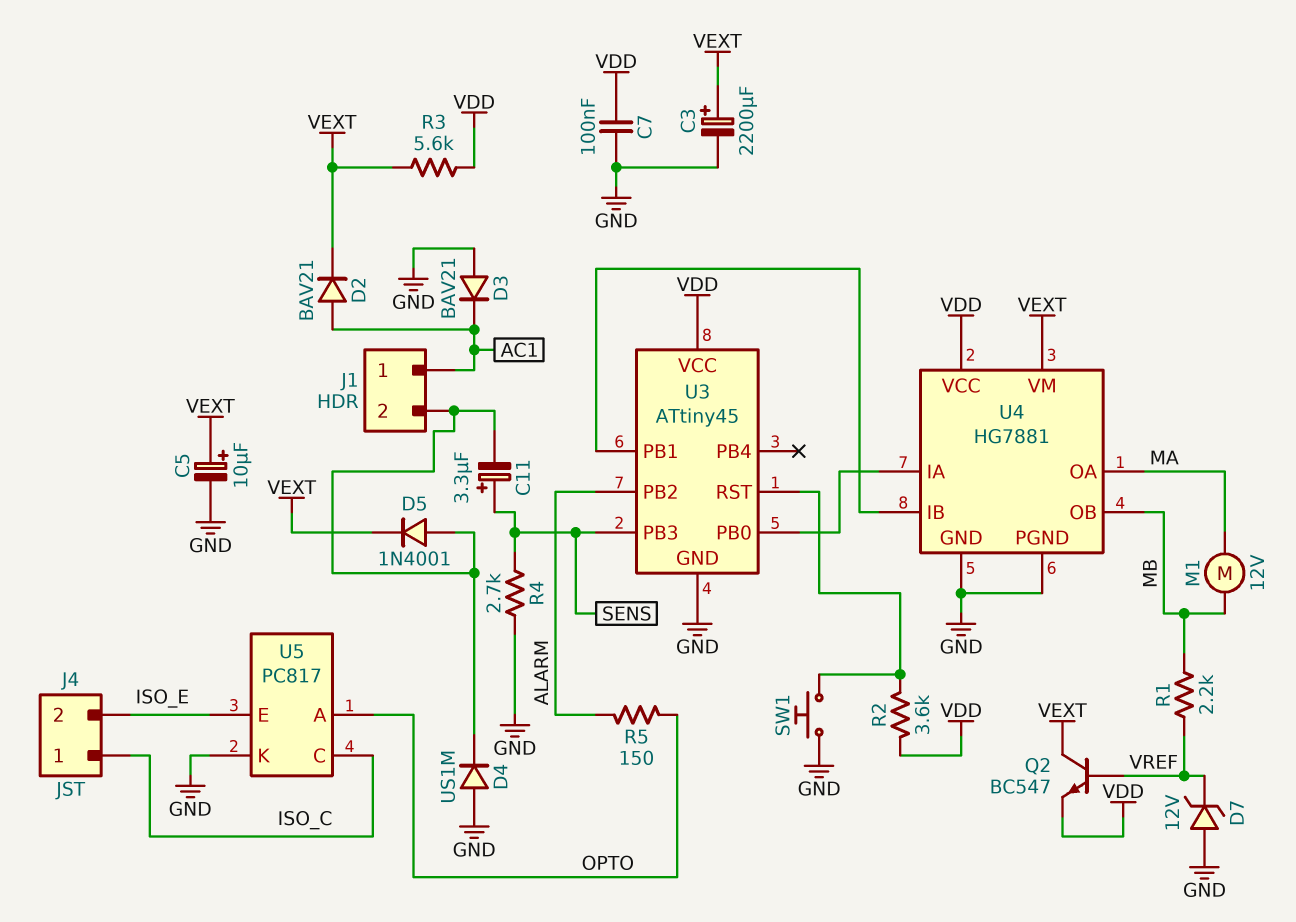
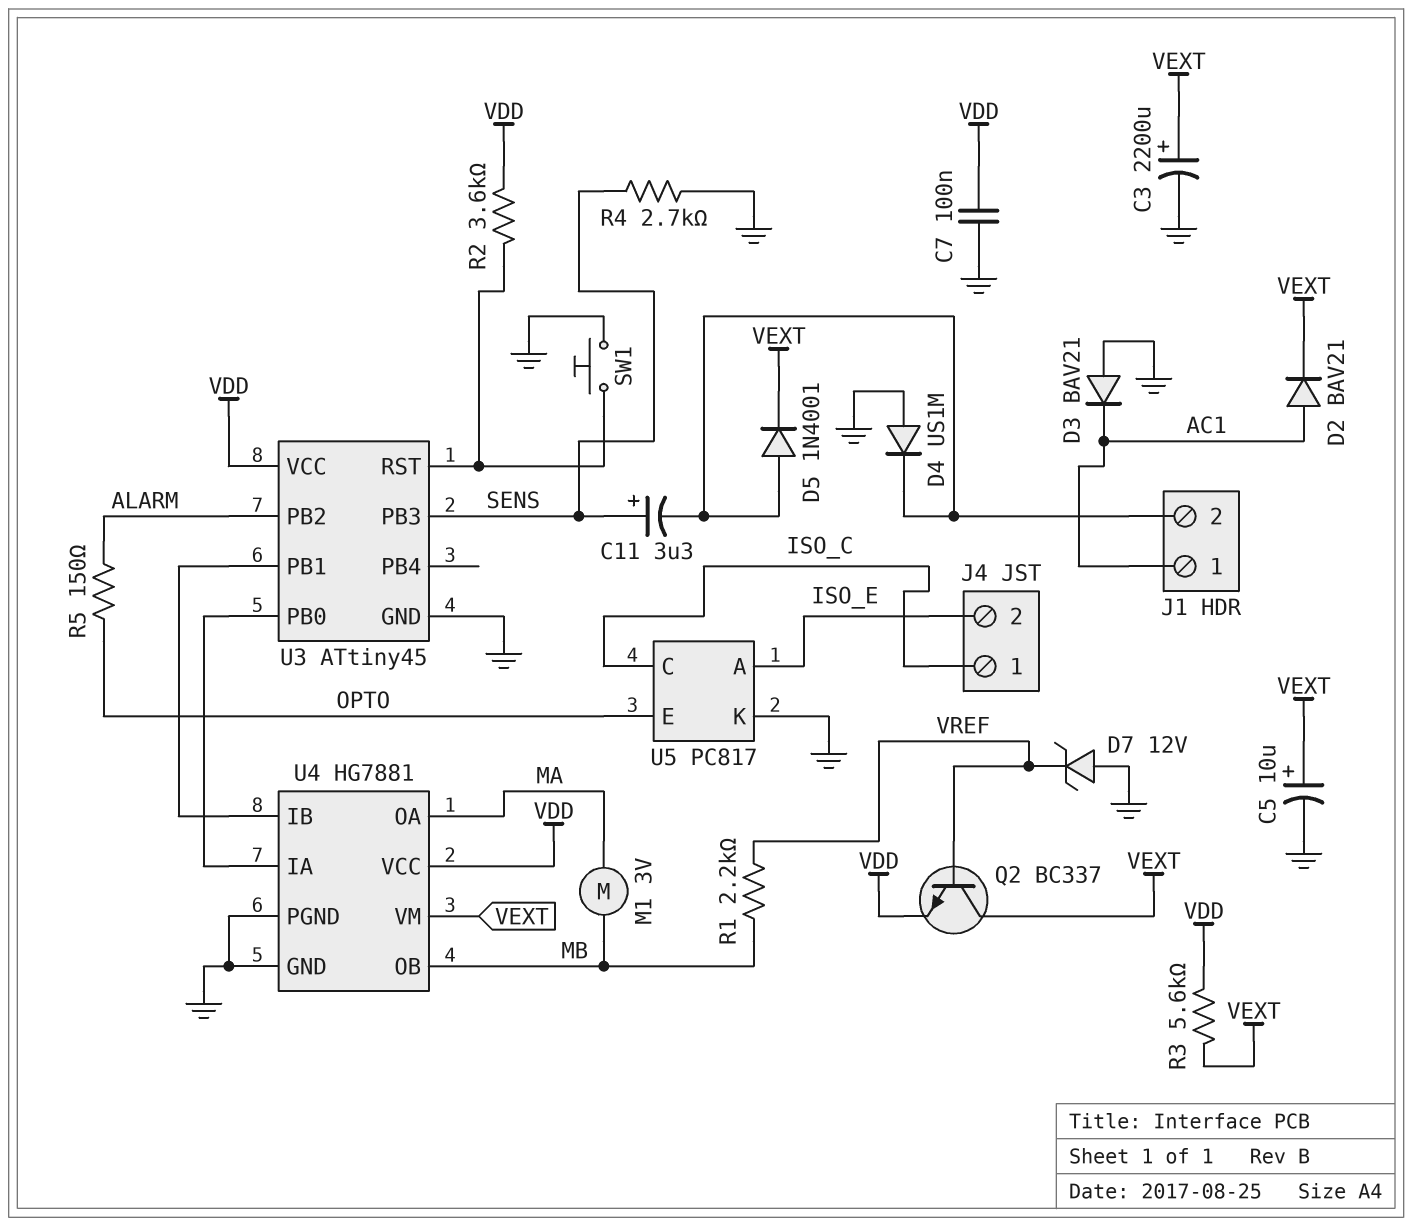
M1: motor 12V (MA, MB) -> motor 3V (MA, MB)
Q2: NPN BC547 (B VREF, C VEXT, E VDD) -> NPN BC337 (B VREF, C VEXT, E VDD)
U5 pin A: OPTO -> ISO_E
U5 pin E: ISO_E -> OPTO

